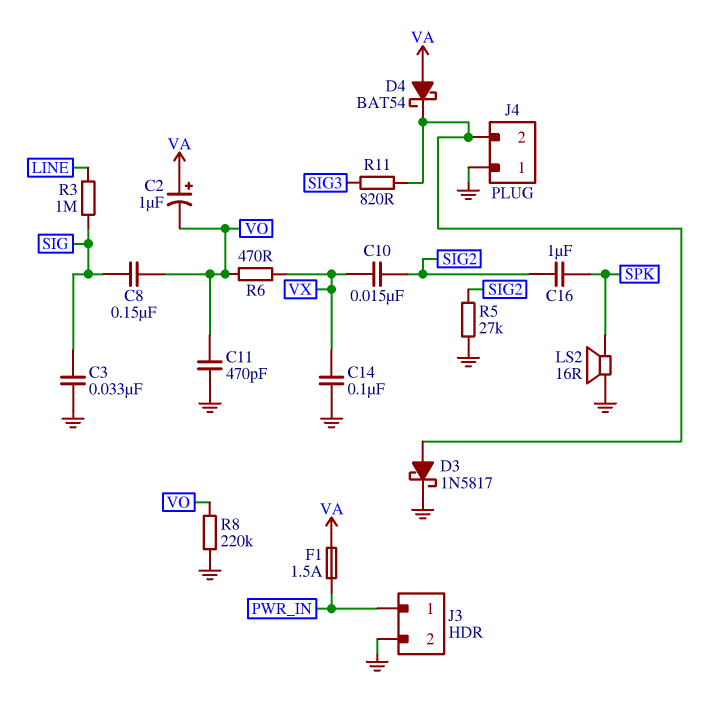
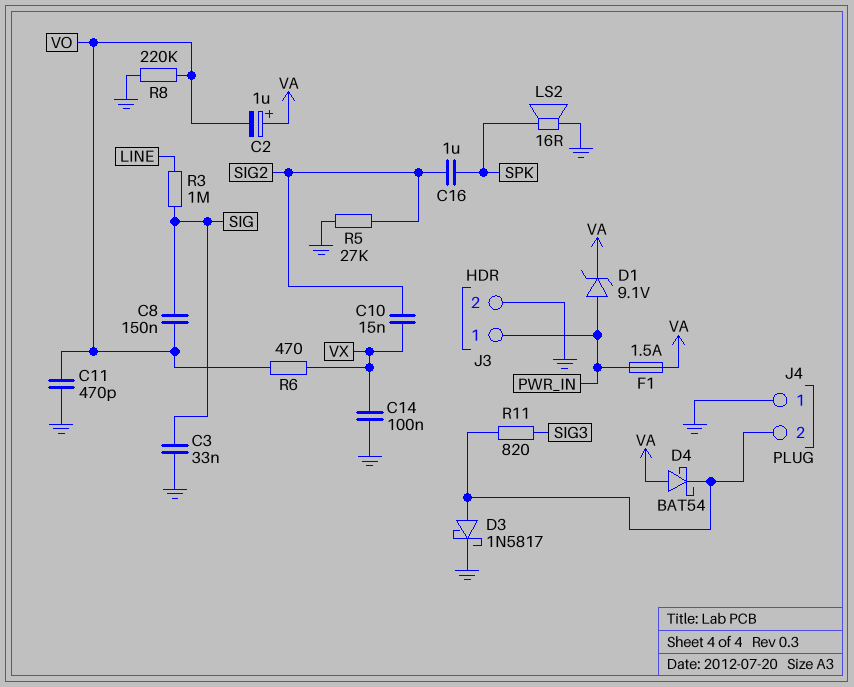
D1: none -> zener 9.1V (A PWR_IN, K VA)

